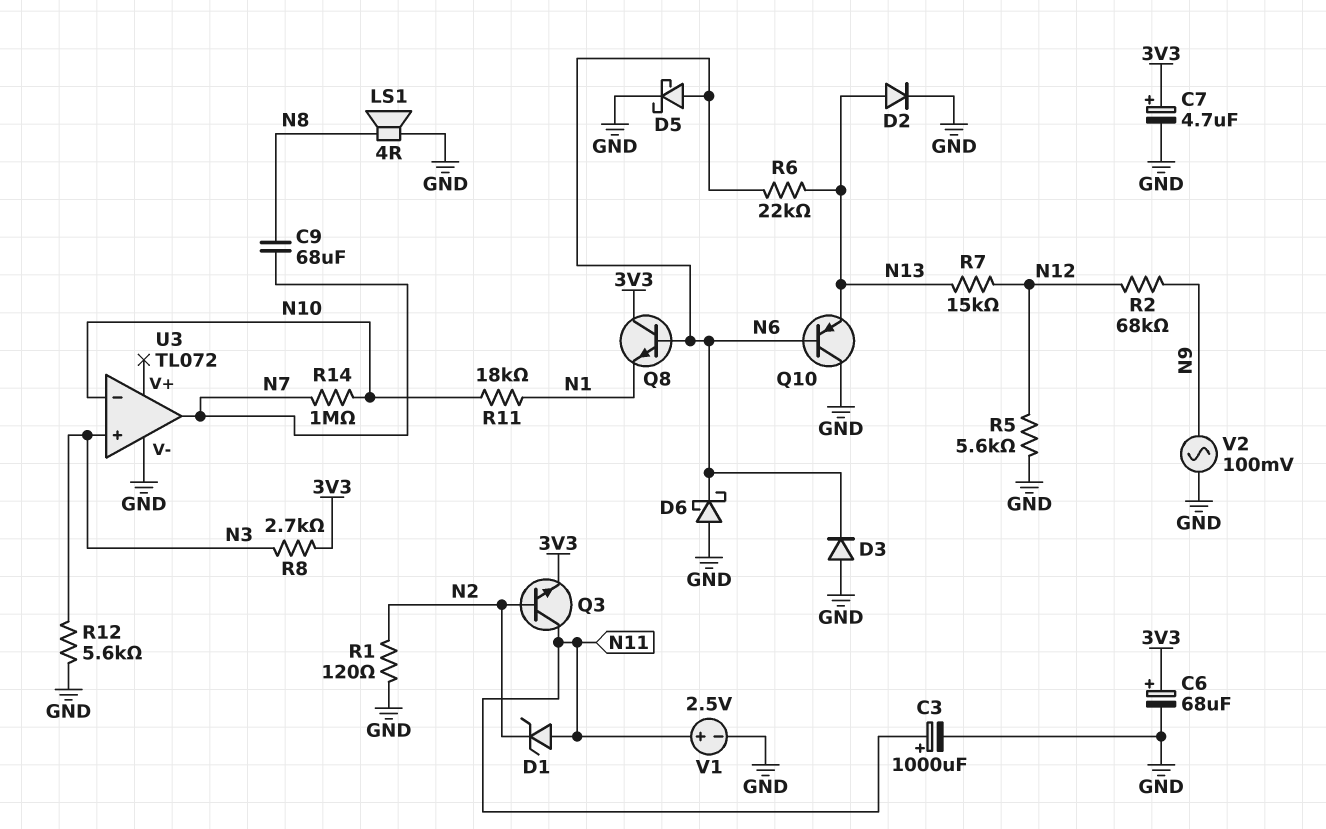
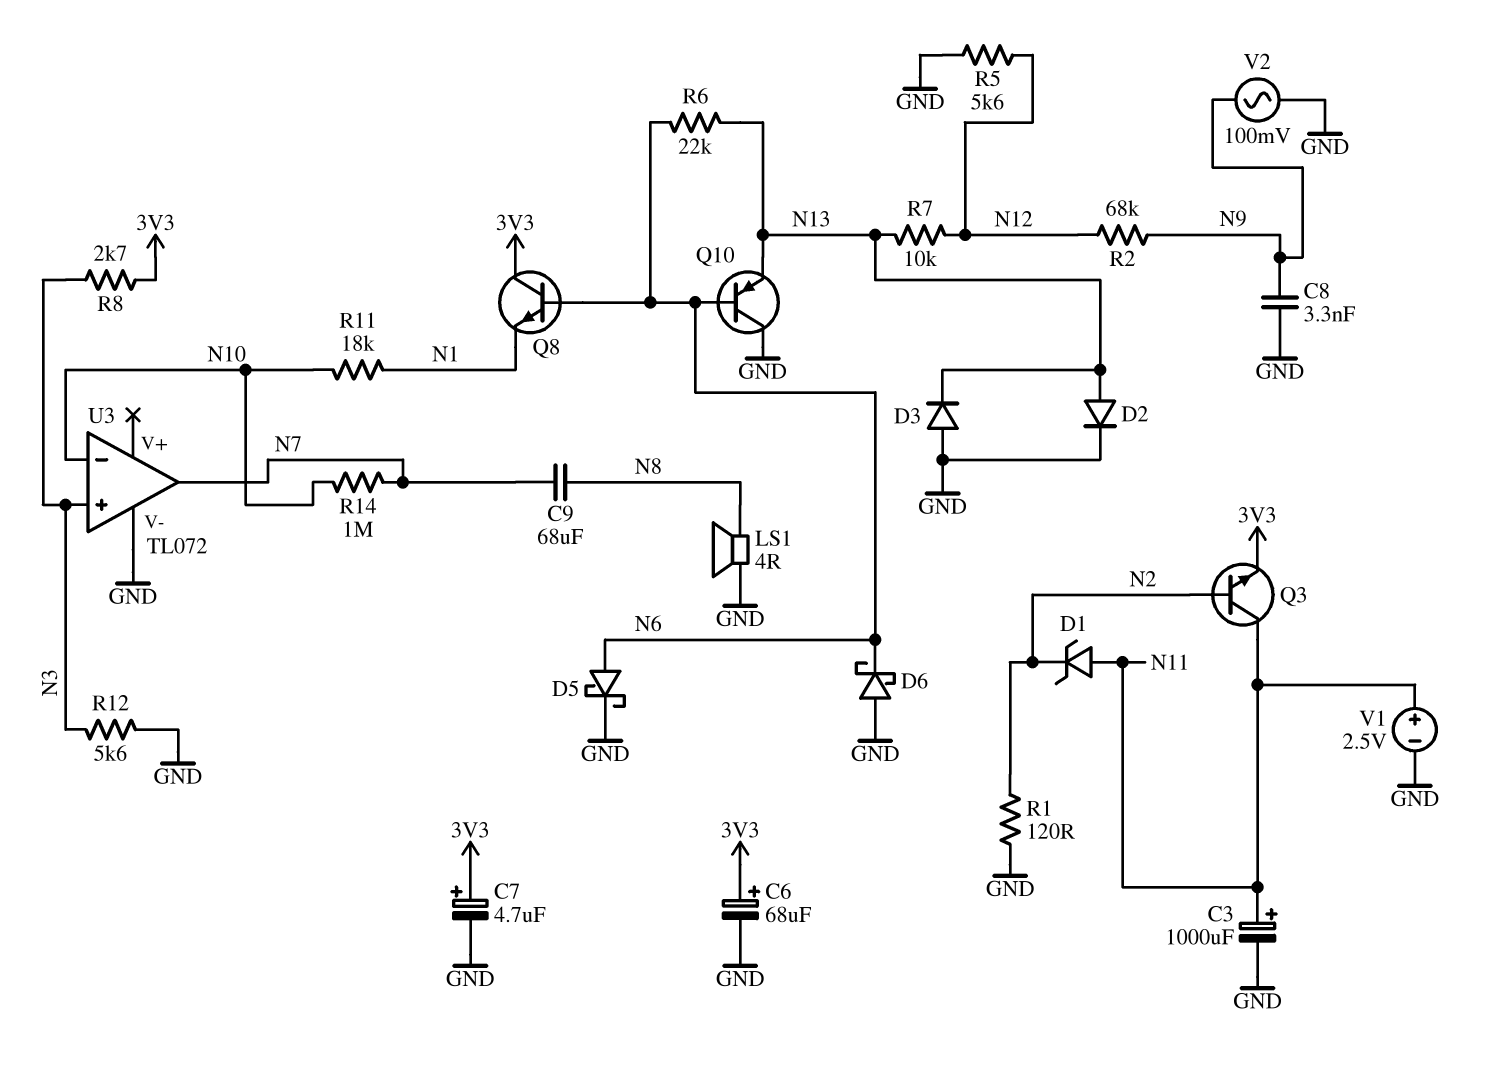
C8: none -> 3.3nF (GND, N9)
D3: diode (A GND, K N6) -> diode (A GND, K N13)
R7: 15k (N12, N13) -> 10k (N12, N13)

